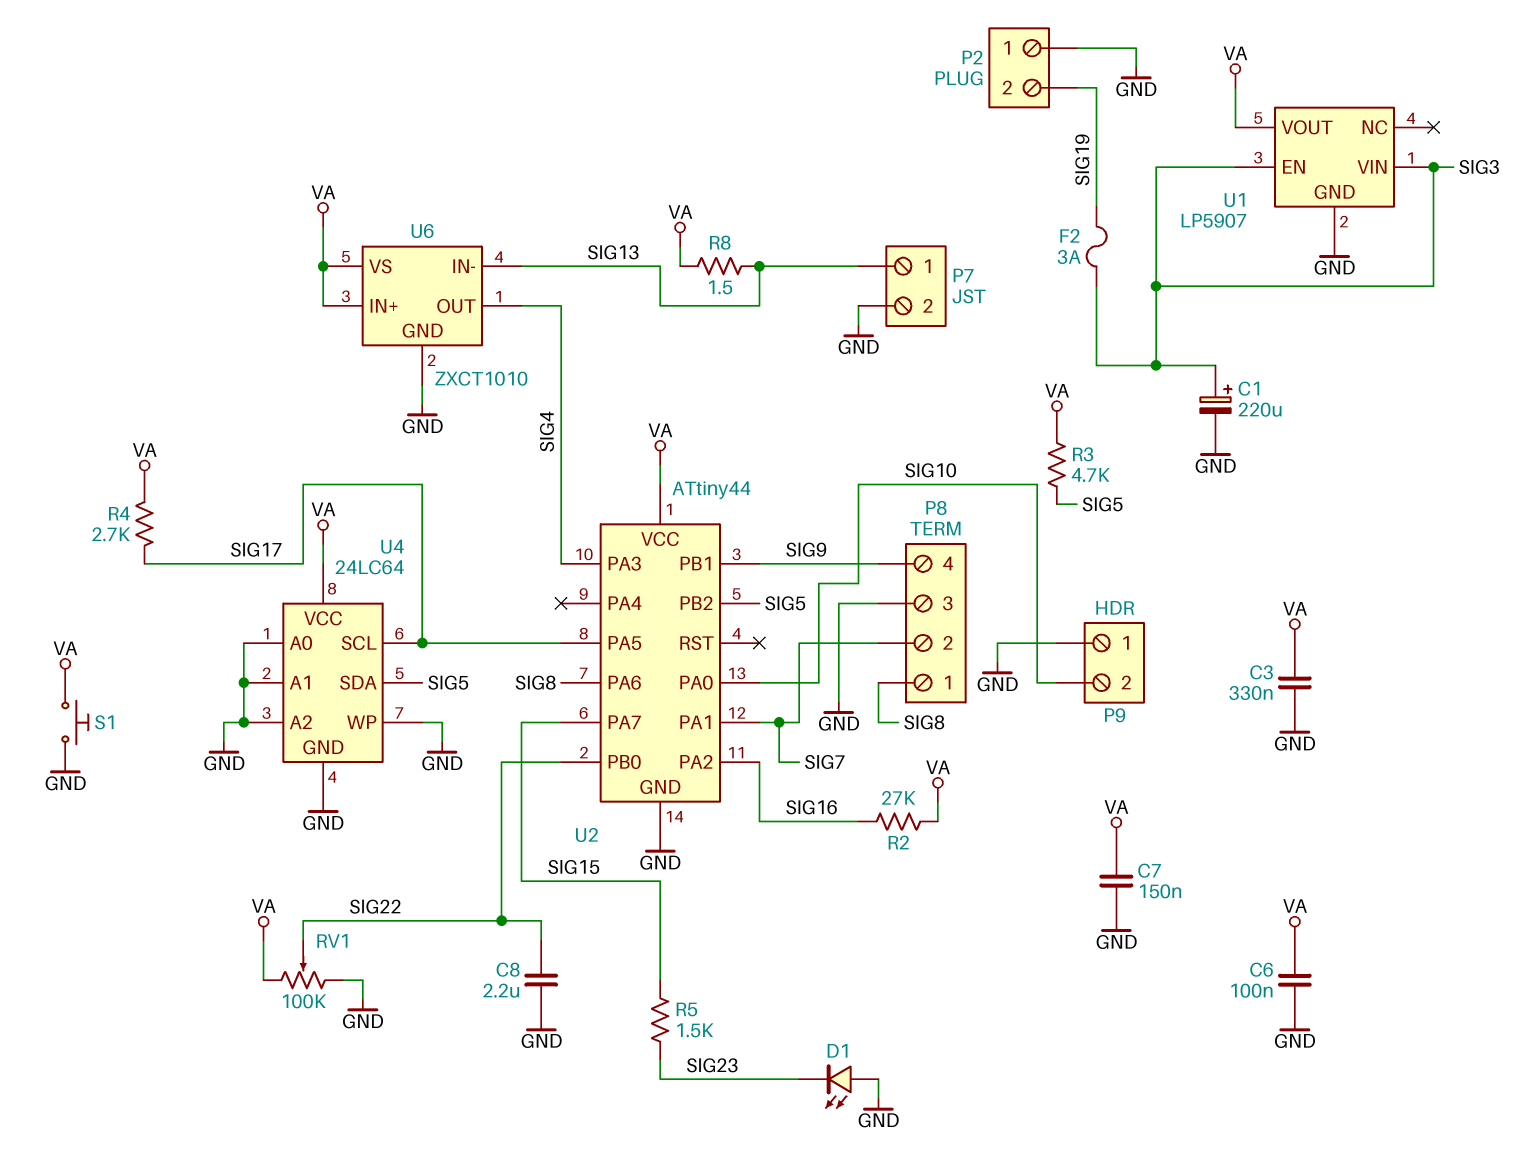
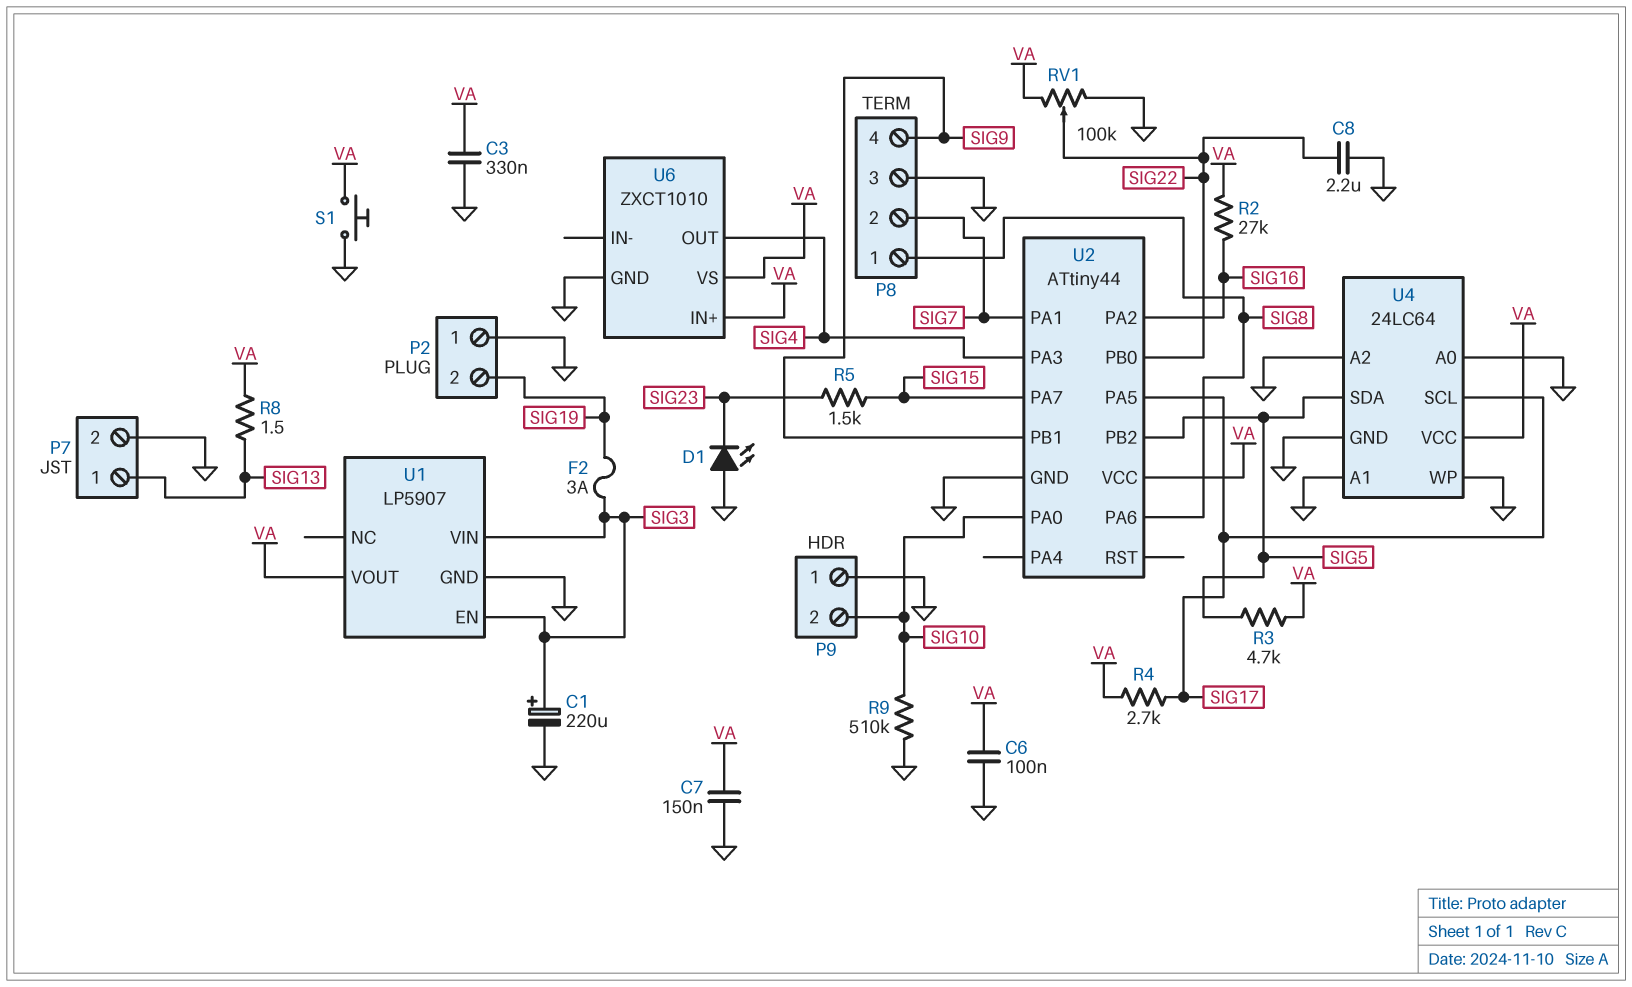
R9: none -> 510k (GND, SIG10)
U6 pin IN-: SIG13 -> none

